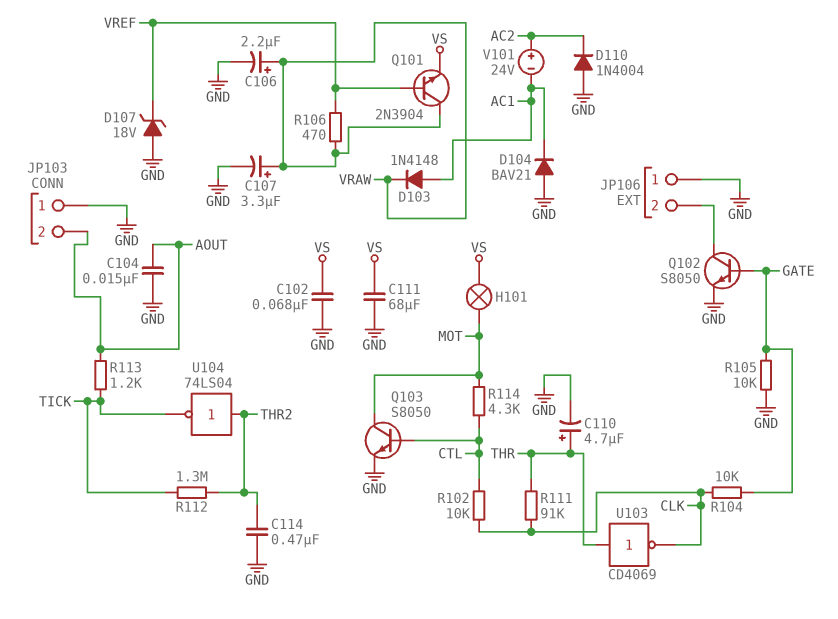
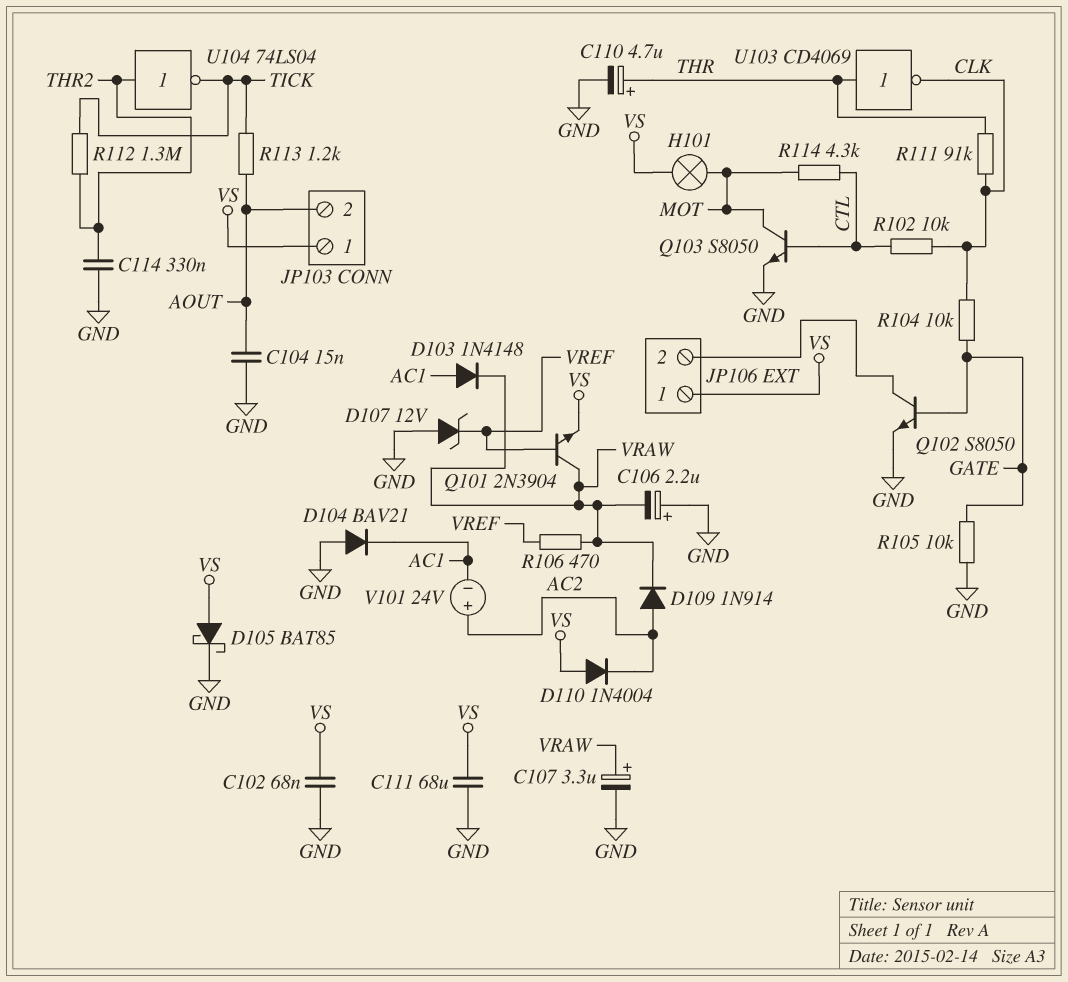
C106: 2.2uF (plus VRAW, minus GND) -> 2.2uF (plus GND, minus VRAW)
C114: 470nF (GND, THR2) -> 330nF (GND, THR2)
D105: none -> schottky BAT85 (A VS, K GND)
D107: zener 18V (A GND, K VREF) -> zener 12V (A GND, K VREF)
D109: none -> diode 1N914 (A AC2, K VRAW)
D110: diode 1N4004 (A GND, K AC2) -> diode 1N4004 (A VS, K AC2)
JP103 pin 1: GND -> VS
JP106 pin 1: GND -> VS

